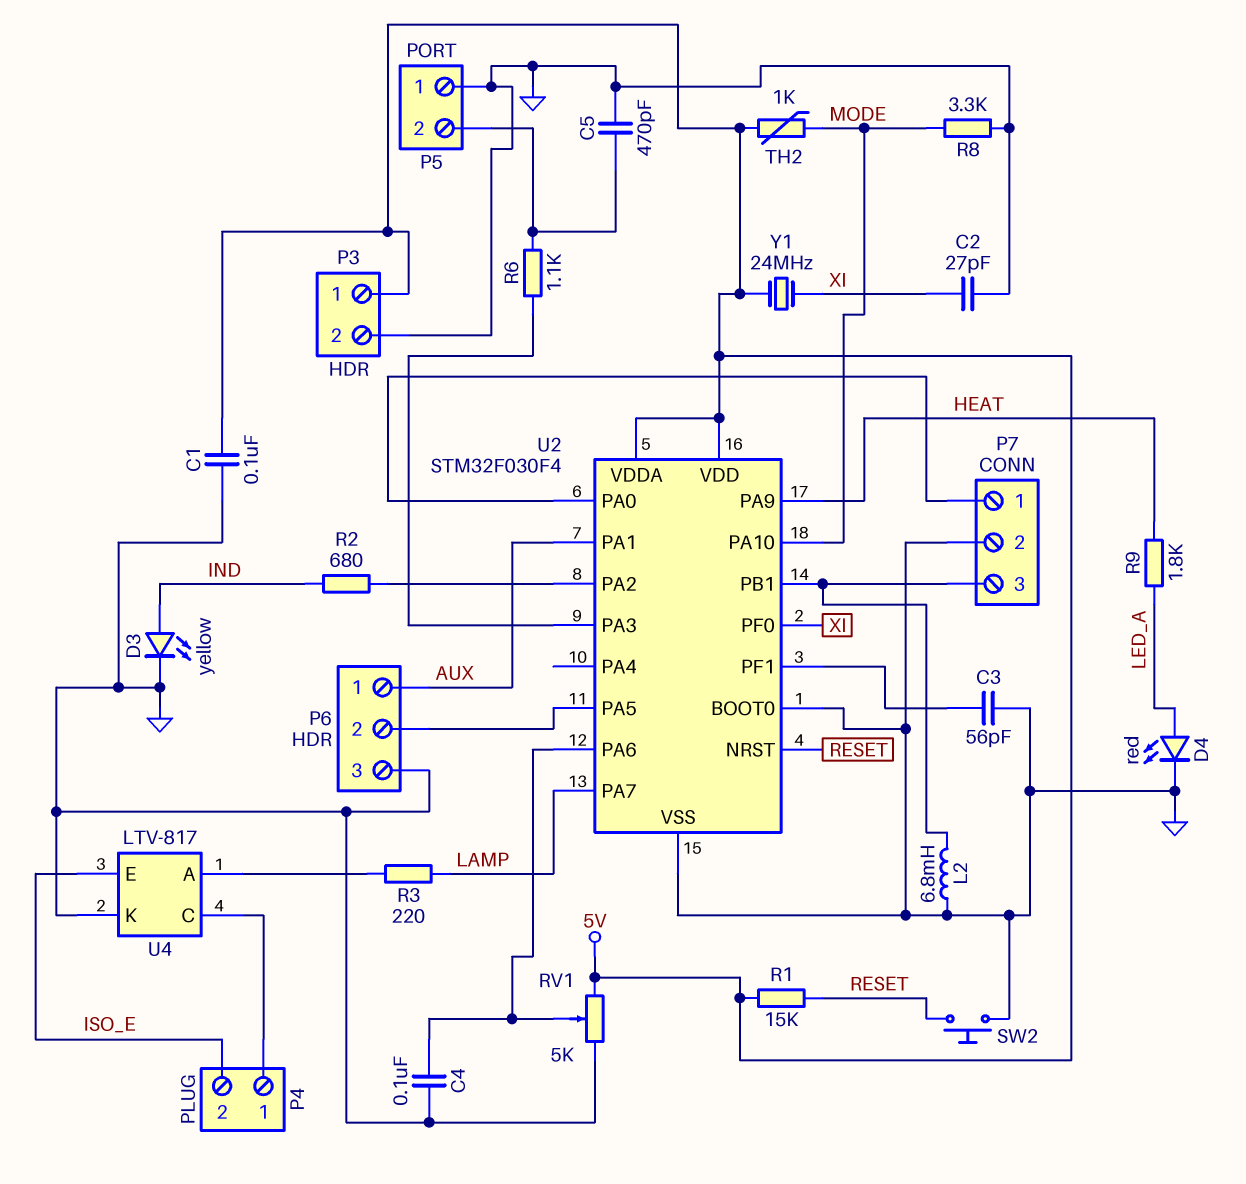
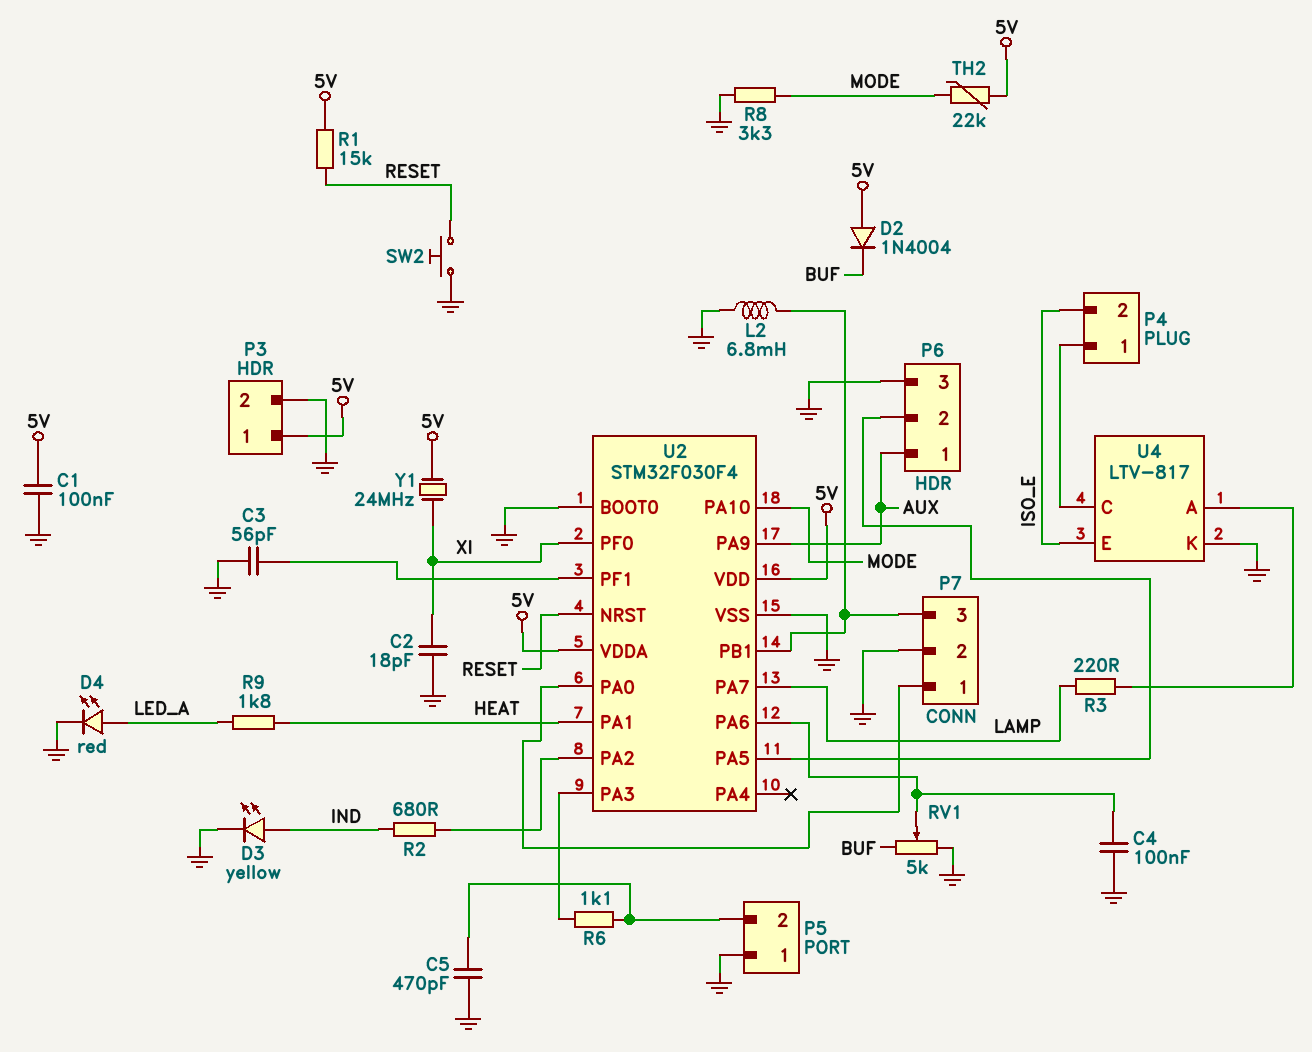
C2: 27pF (GND, XI) -> 18pF (GND, XI)
D2: none -> diode 1N4004 (A 5V, K BUF)
RV1: 5k (5V, GND, wiper U2/PA6) -> 5k (BUF, GND, wiper U2/PA6)
TH2: 1k (5V, MODE) -> 22k (5V, MODE)
U2 pin PA1: AUX -> HEAT
U2 pin PA9: HEAT -> AUX

